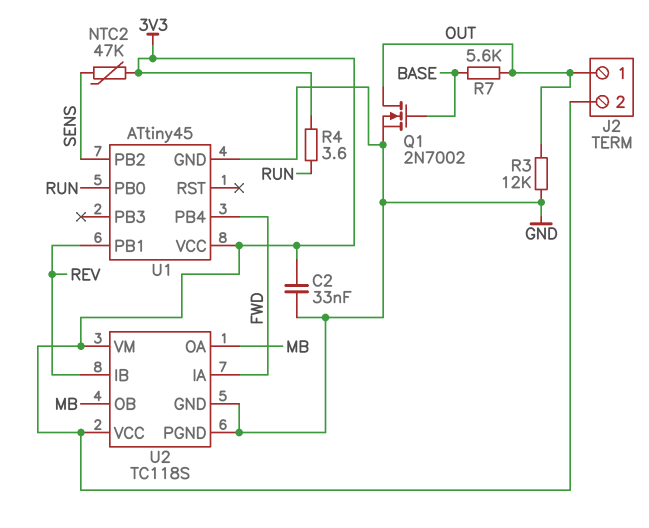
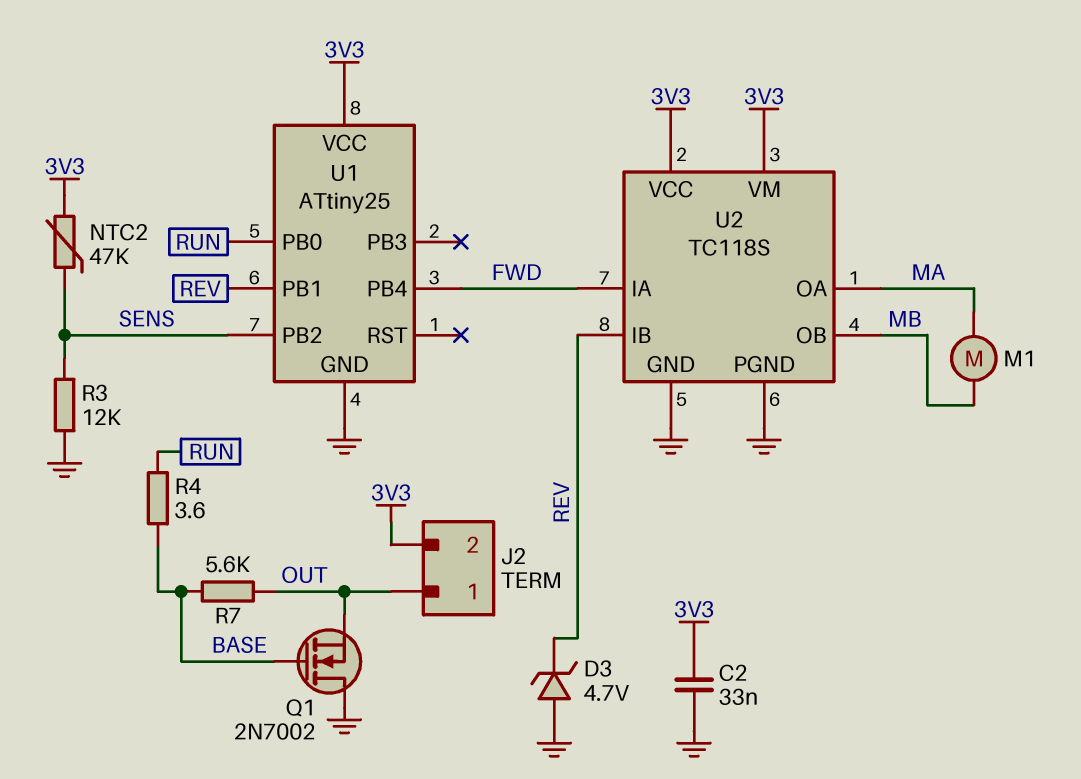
D3: none -> zener 4.7V (A GND, K REV)
M1: none -> motor (MA, MB)
Q1: NMOS 2N7002 (G BASE, D OUT, S GND) -> NMOS 2N7002 (G BASE, D GND, S OUT)
R3: 12k (GND, OUT) -> 12k (GND, SENS)
R4: 3.6 (3V3, RUN) -> 3.6 (BASE, RUN)
U1: ATtiny45 -> ATtiny25
U2 pin OA: MB -> MA

